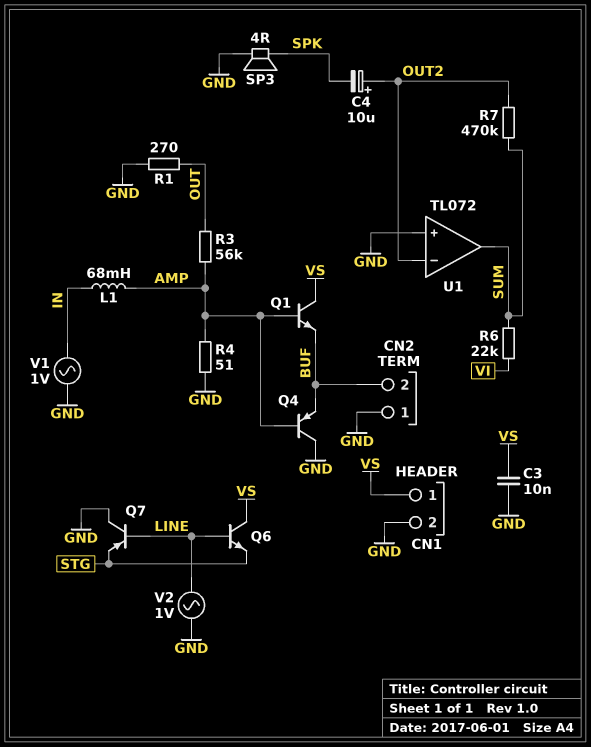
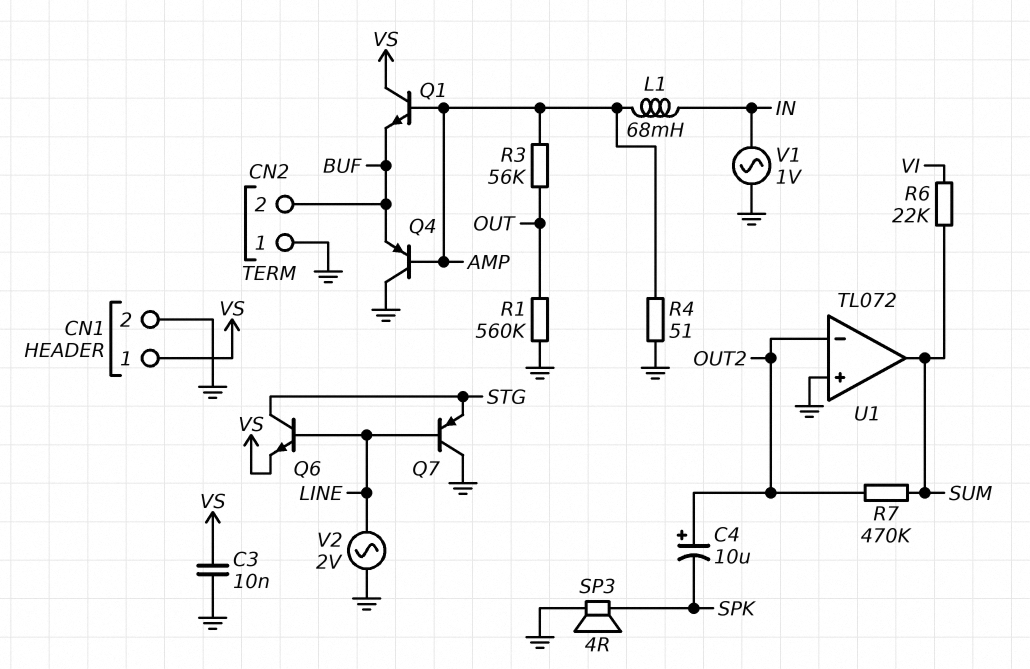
Q6: NPN (B LINE, C VS, E STG) -> NPN (B LINE, C STG, E VS)
R1: 270 (GND, OUT) -> 560k (GND, OUT)
V2: AC 1V (GND, LINE) -> AC 2V (GND, LINE)

